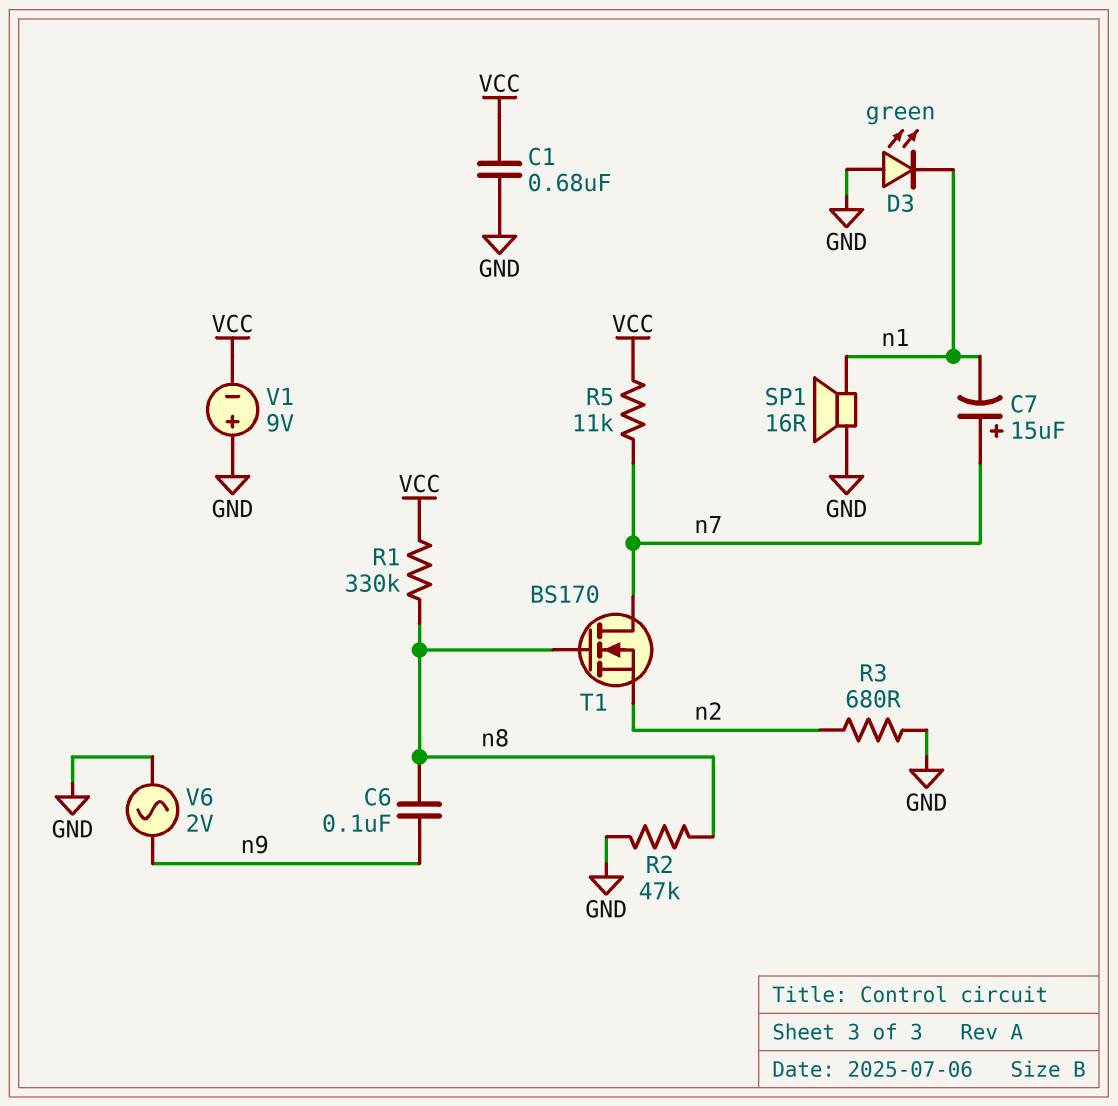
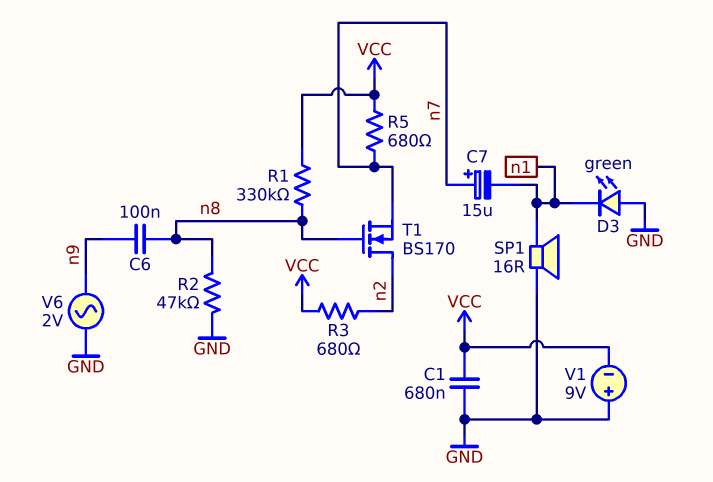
R3: 680 (GND, n2) -> 680 (VCC, n2)
R5: 11k (VCC, n7) -> 680 (VCC, n7)
T1: NMOS BS170 (G n8, D n7, S n2) -> NMOS BS170 (G n8, D n2, S n7)

